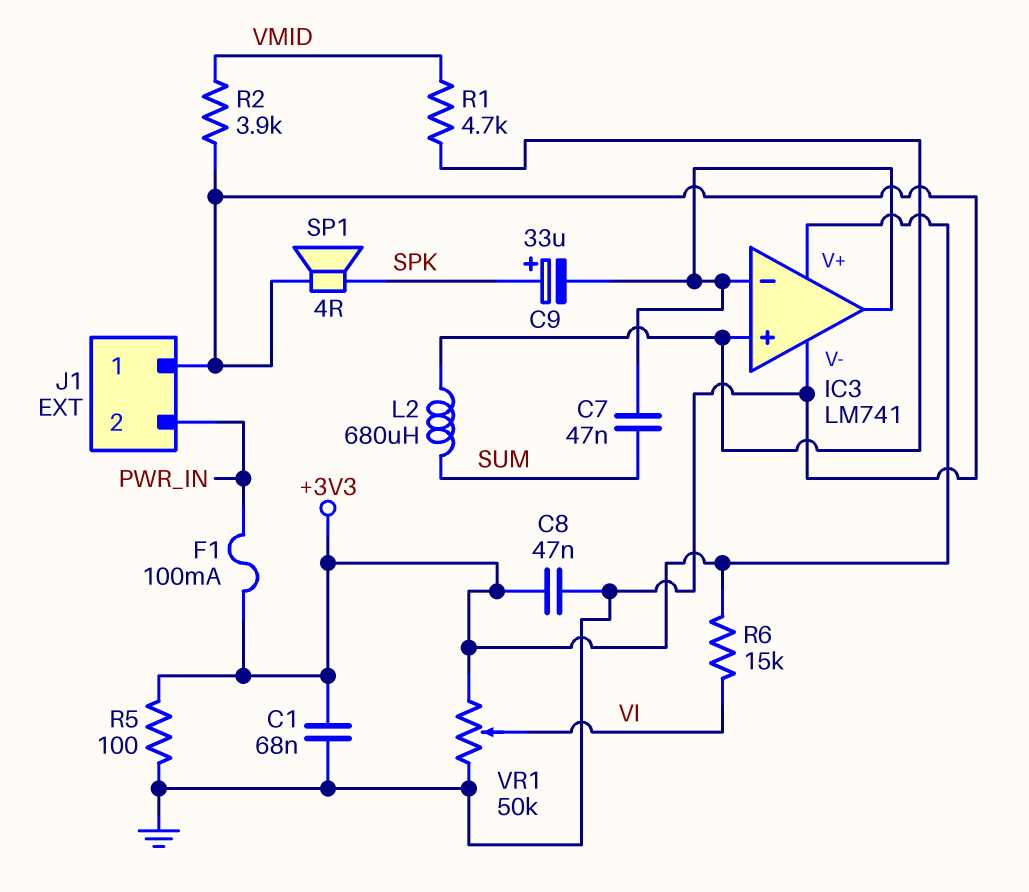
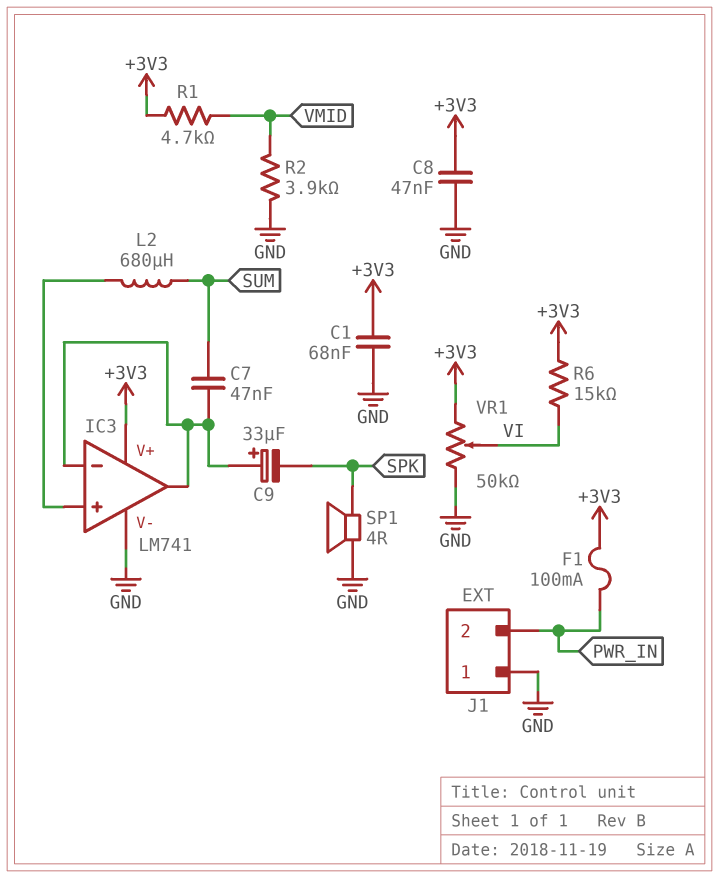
C9: 33uF (plus SPK, minus IC3/in-) -> 33uF (plus IC3/in-, minus SPK)
R1: 4.7k (IC3/in+, VMID) -> 4.7k (+3V3, VMID)
R5: 100 (+3V3, GND) -> none

